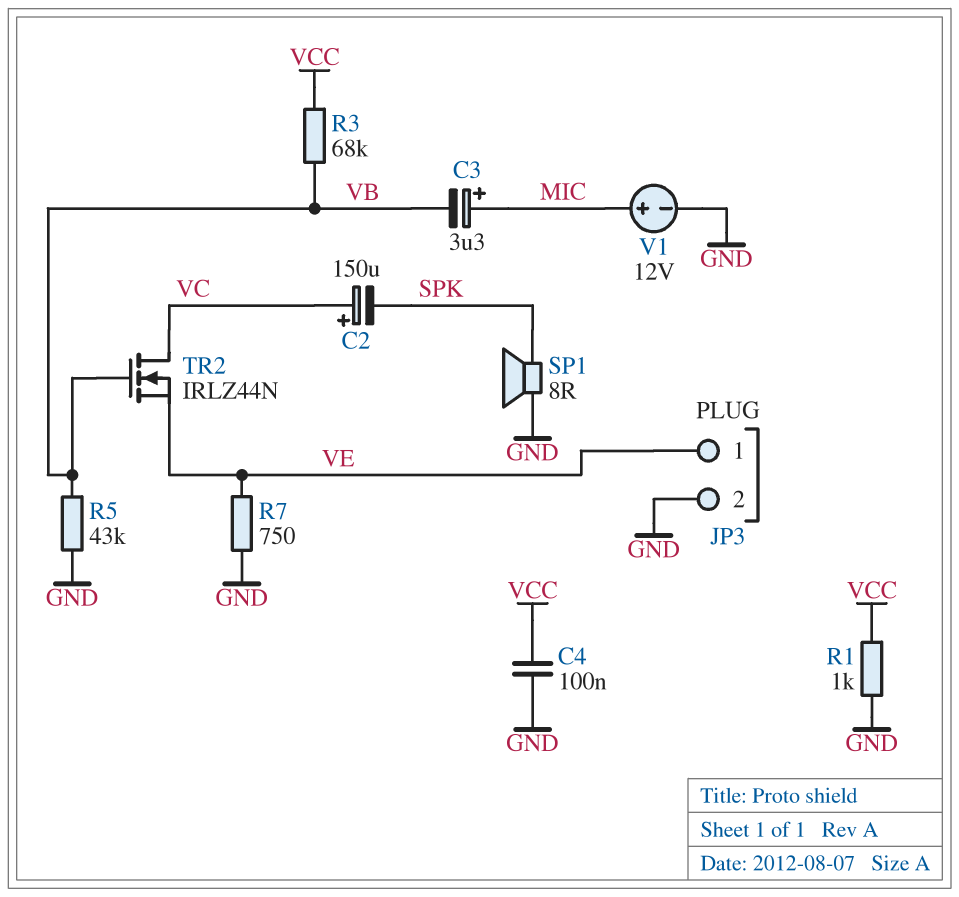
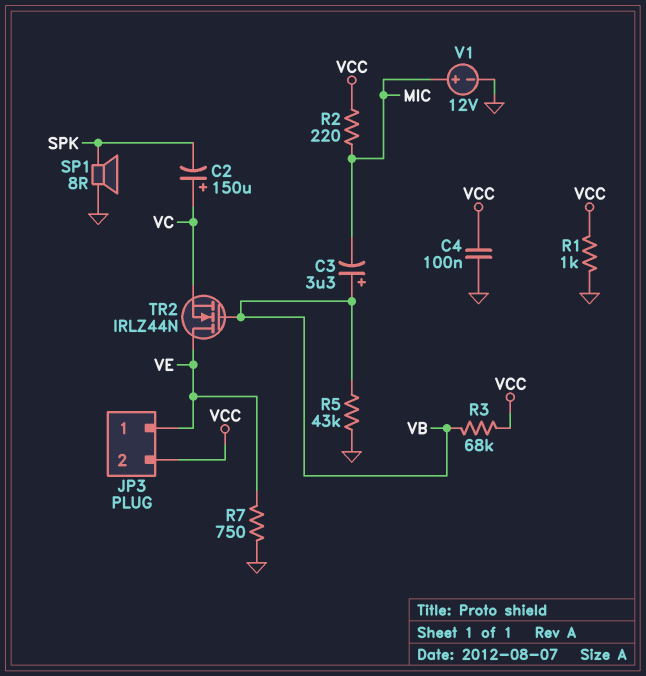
C3: 3.3uF (plus MIC, minus VB) -> 3.3uF (plus VB, minus MIC)
JP3 pin 2: GND -> VCC
R2: none -> 220 (MIC, VCC)
TR2: NMOS IRLZ44N (G VB, D VC, S VE) -> NMOS IRLZ44N (G VB, D VE, S VC)

